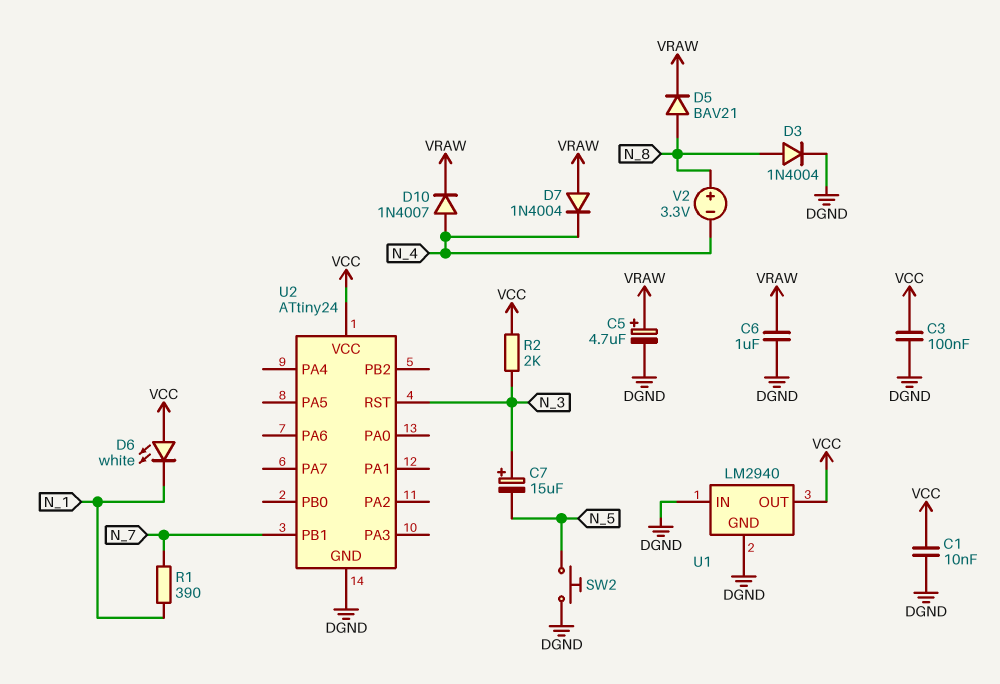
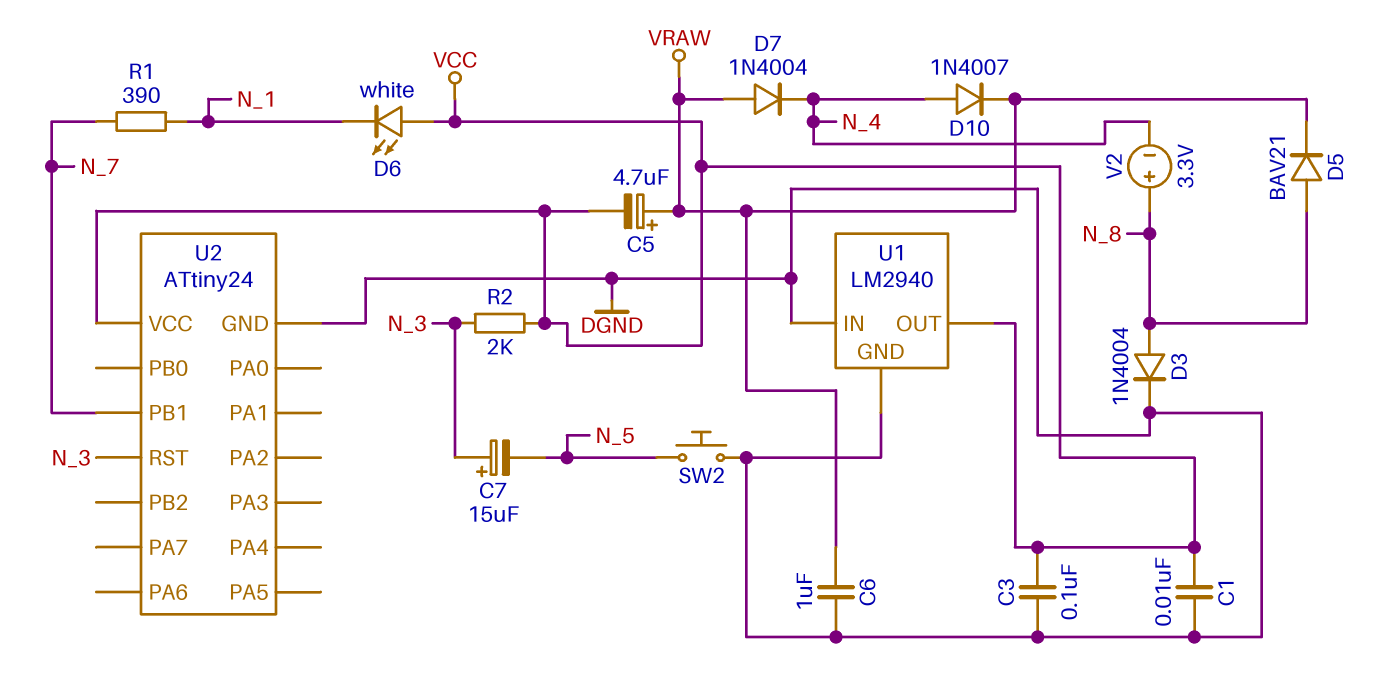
C5: 4.7uF (plus VRAW, minus DGND) -> 4.7uF (plus VRAW, minus VCC)

